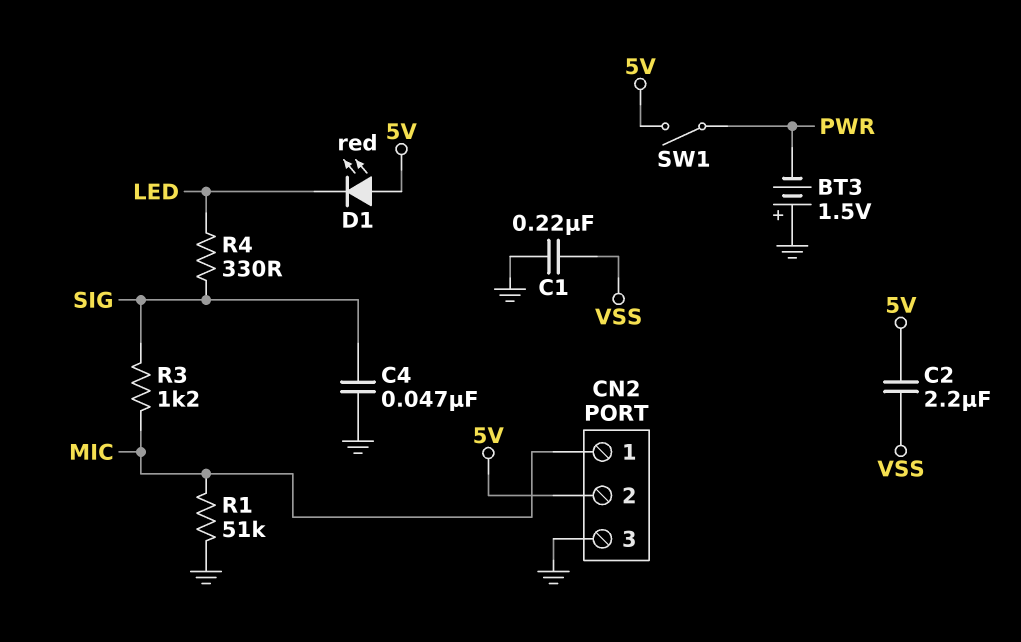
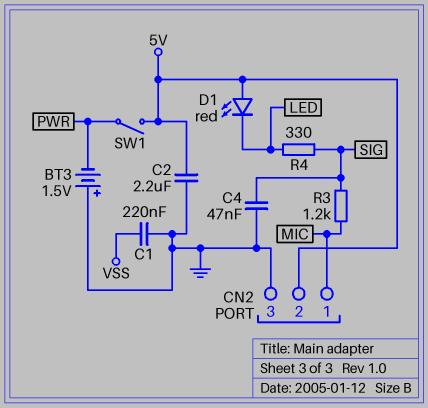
C2: 2.2uF (5V, VSS) -> 2.2uF (5V, GND)
R1: 51k (GND, MIC) -> none

